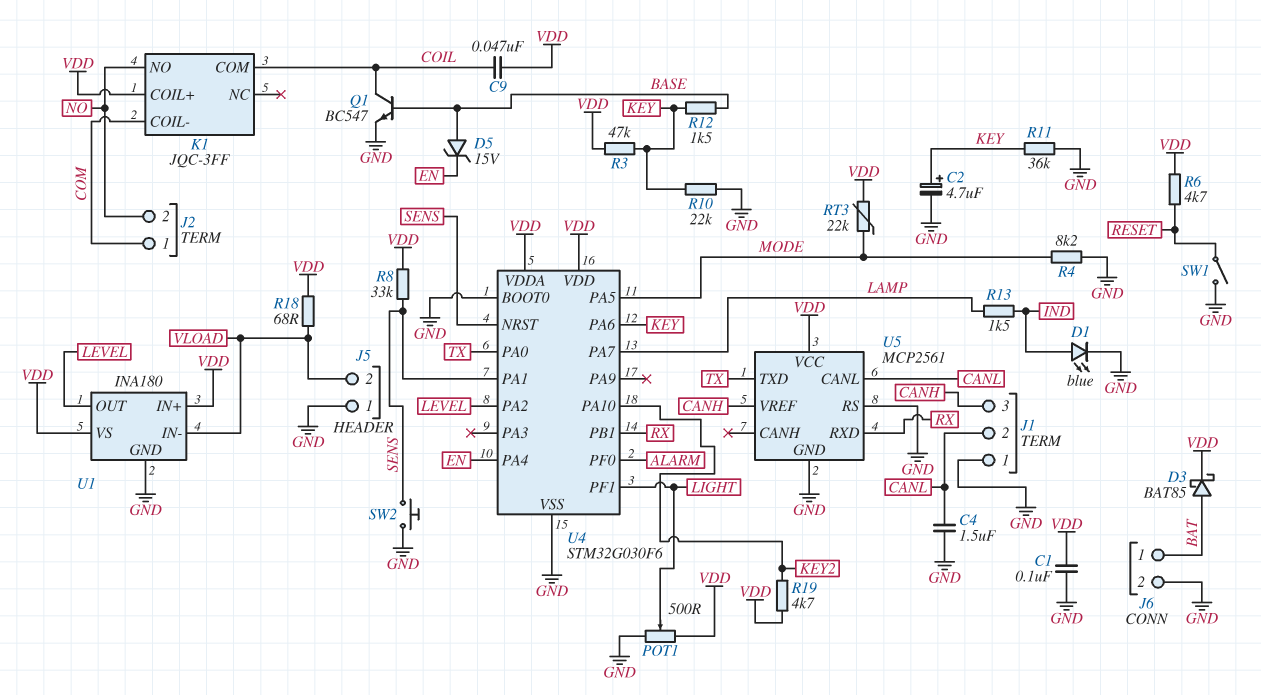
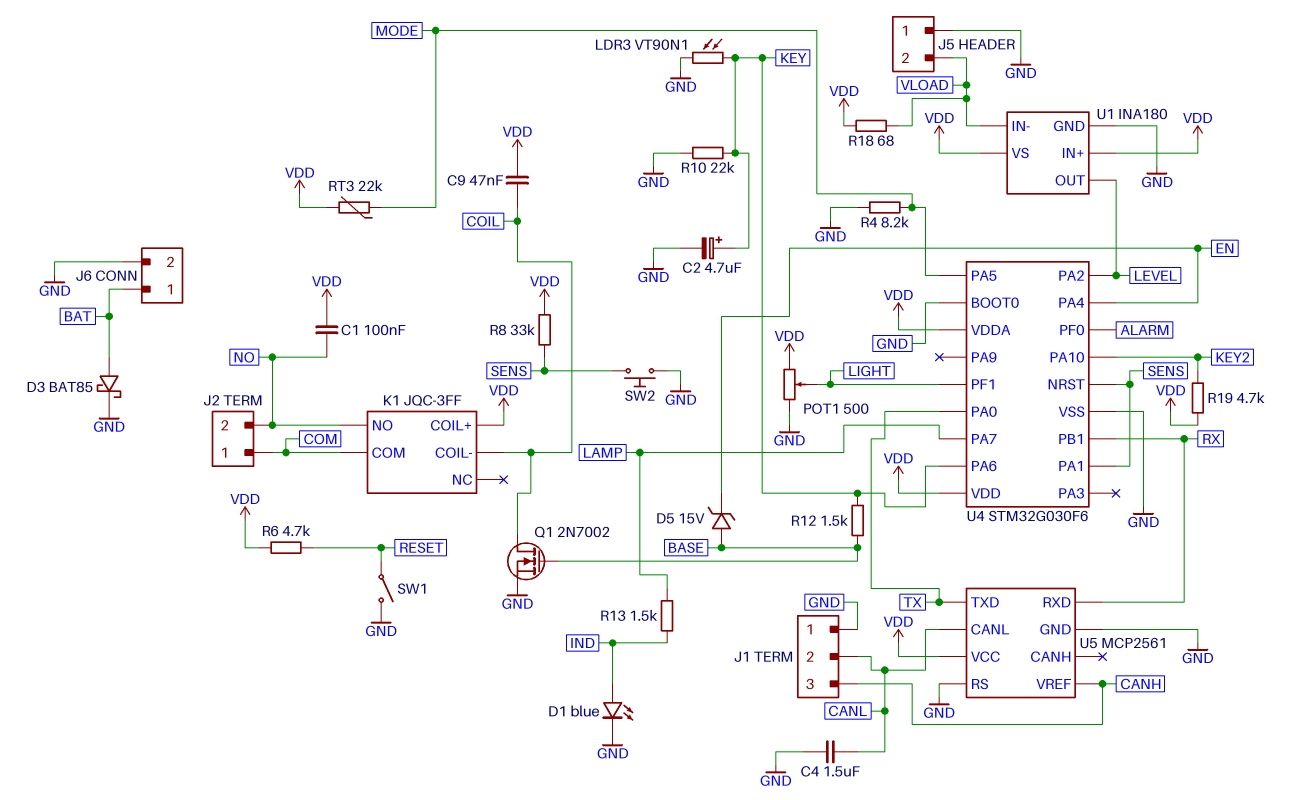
C1: 100nF (GND, VDD) -> 100nF (NO, VDD)
D3: schottky BAT85 (A BAT, K VDD) -> schottky BAT85 (A BAT, K GND)
K1 pin COIL-: COM -> COIL
K1 pin COM: COIL -> COM
LDR3: none -> VT90N1 (GND, KEY)
Q1: NPN BC547 (B BASE, C COIL, E GND) -> NMOS 2N7002 (G BASE, D COIL, S GND)
R3: 47k (KEY, VDD) -> none
R11: 36k (GND, KEY) -> none

